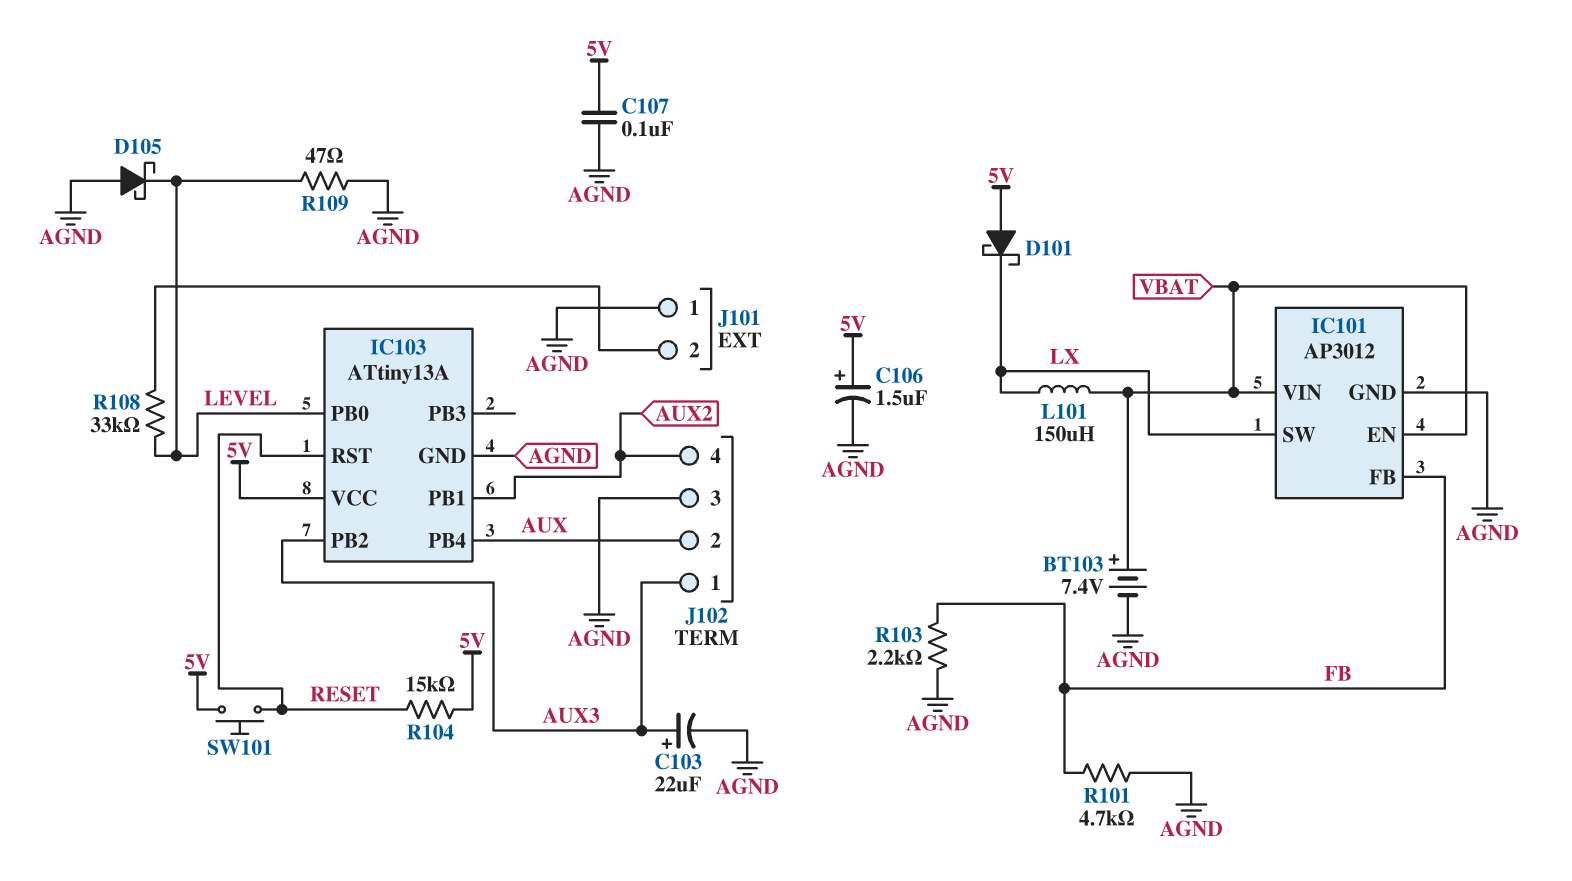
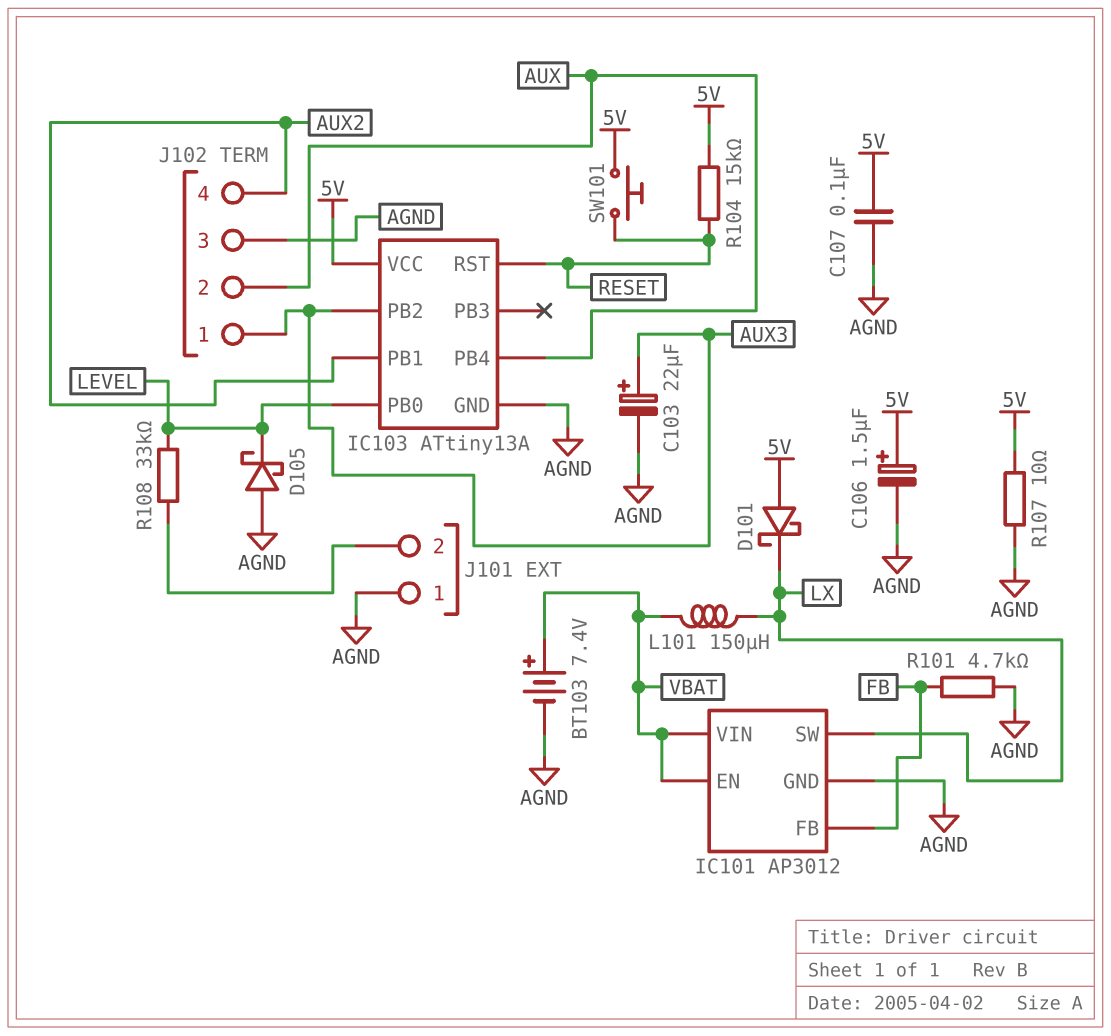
R103: 2.2k (AGND, FB) -> none
R107: none -> 10 (5V, AGND)
R109: 47 (AGND, LEVEL) -> none

